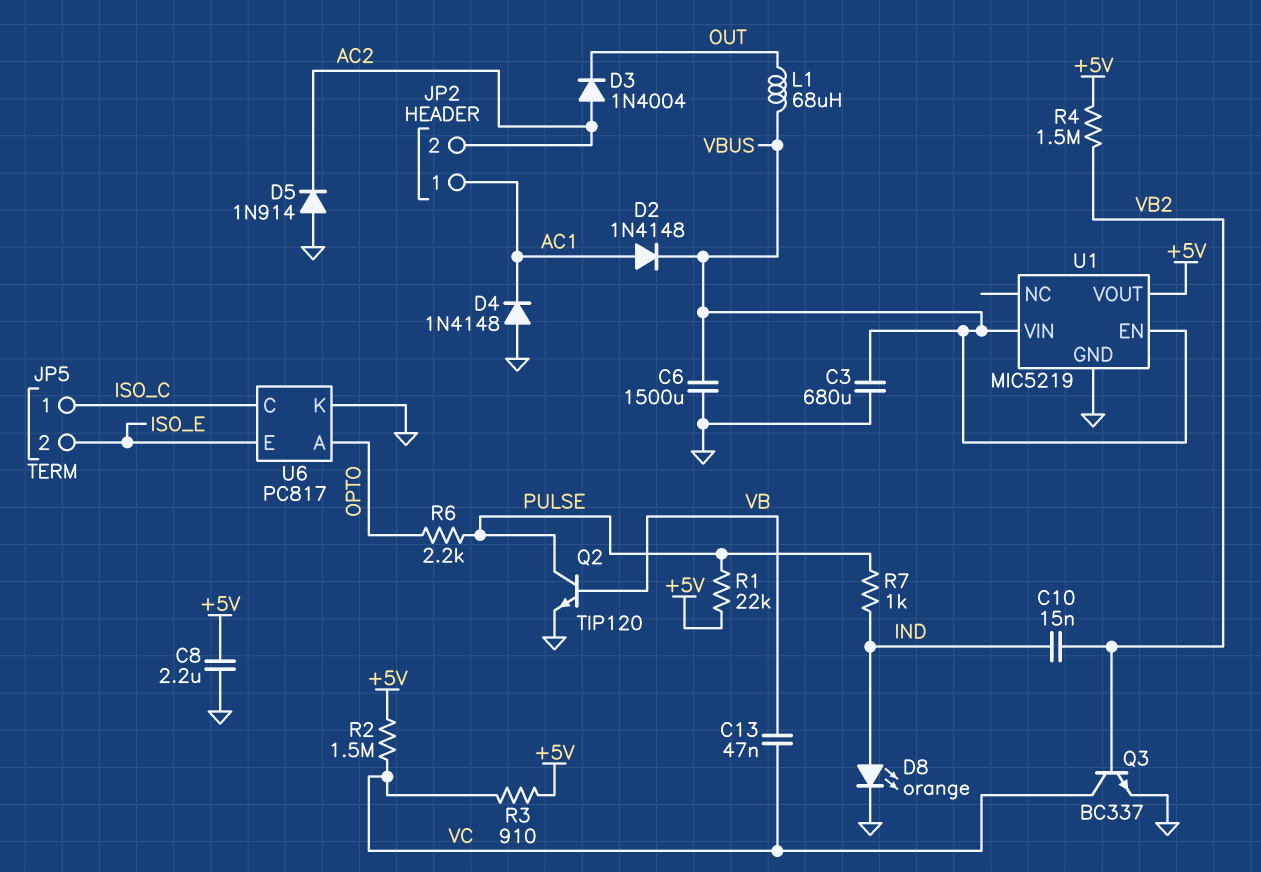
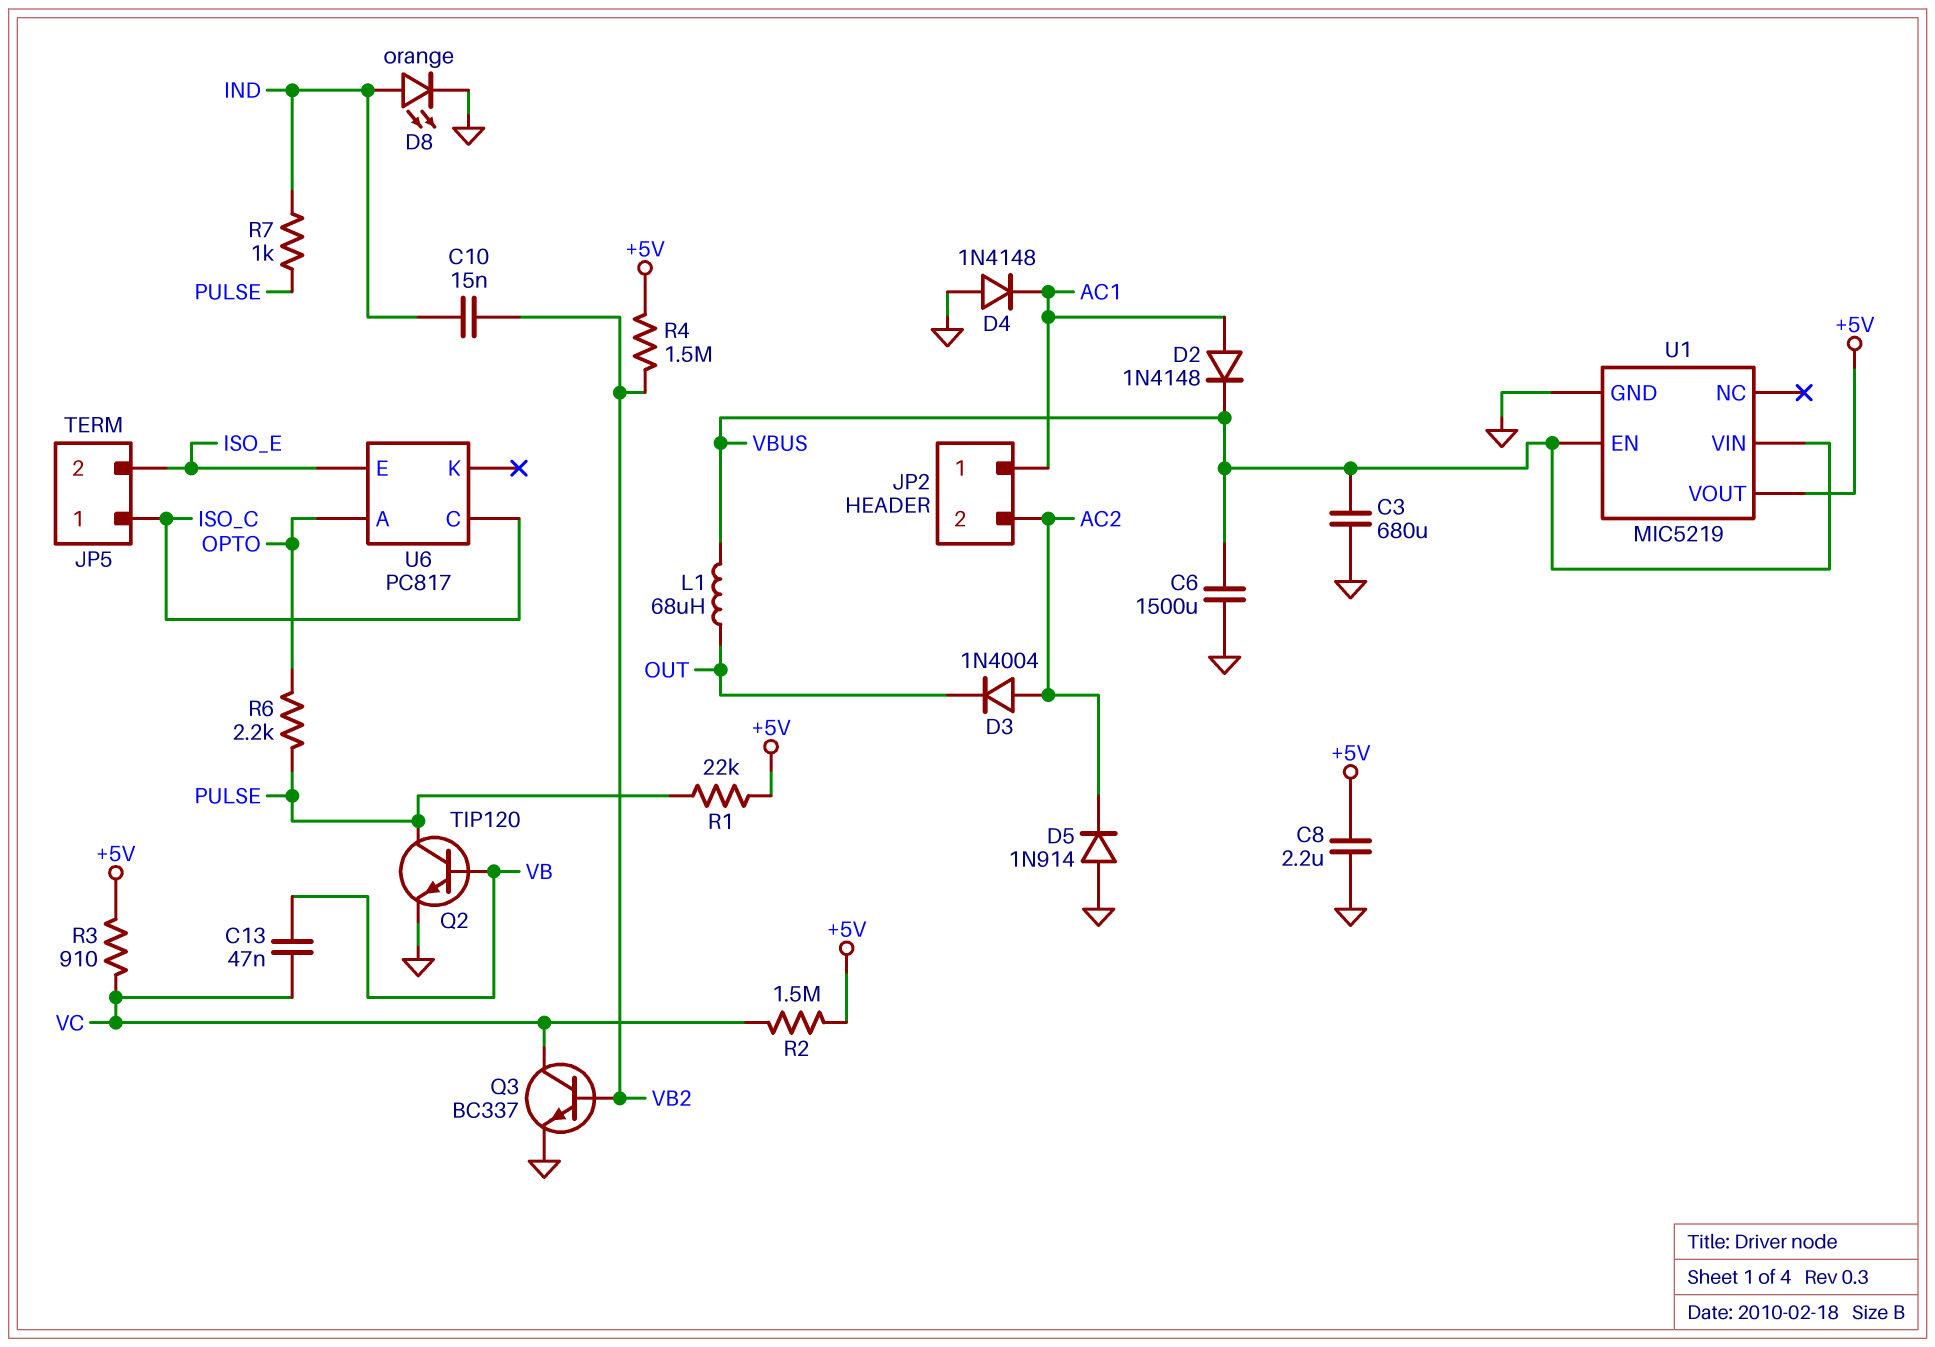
U6 pin K: GND -> none

